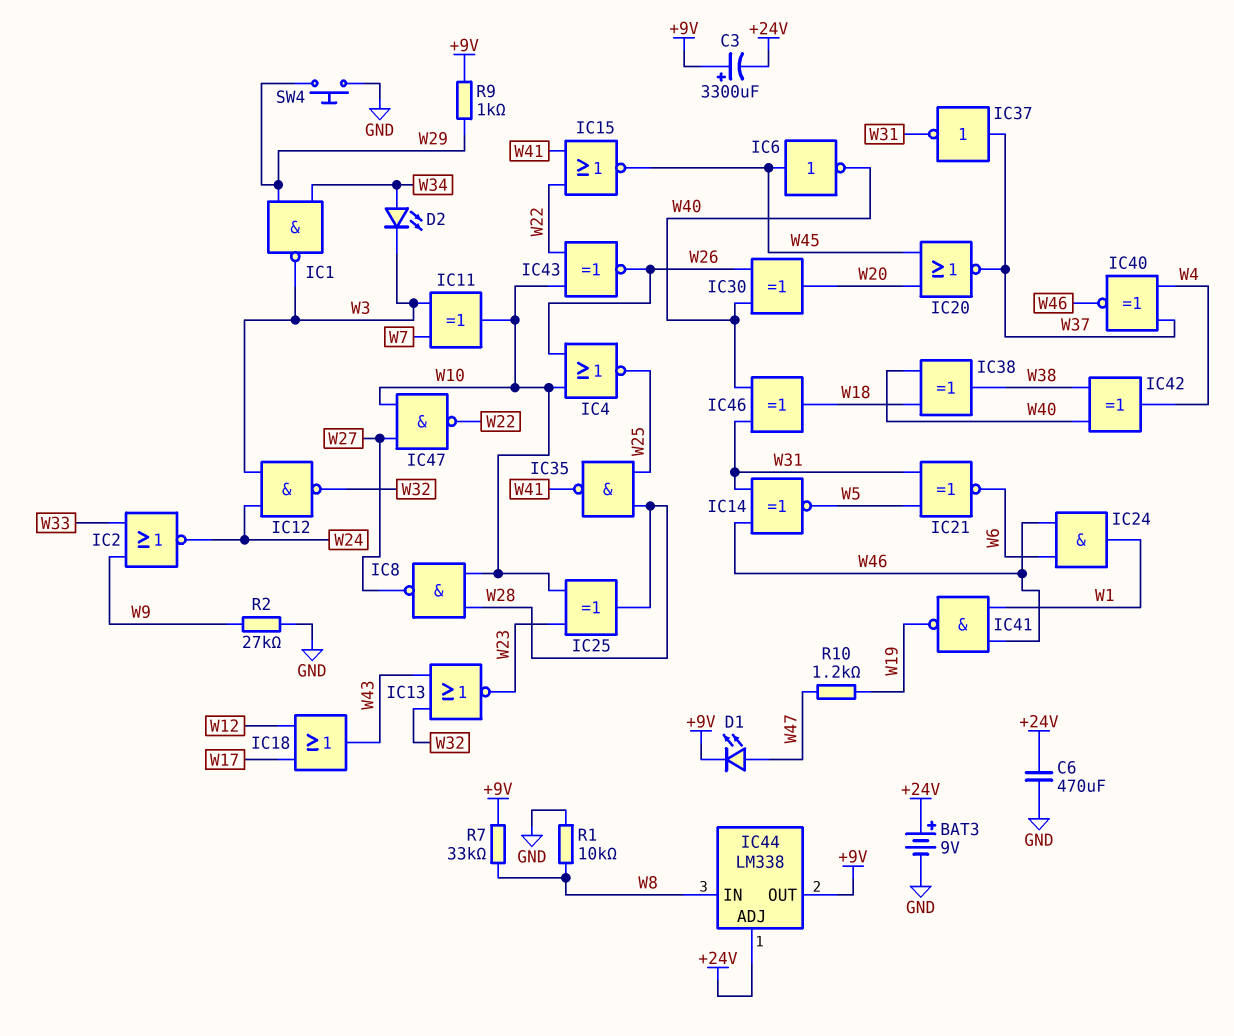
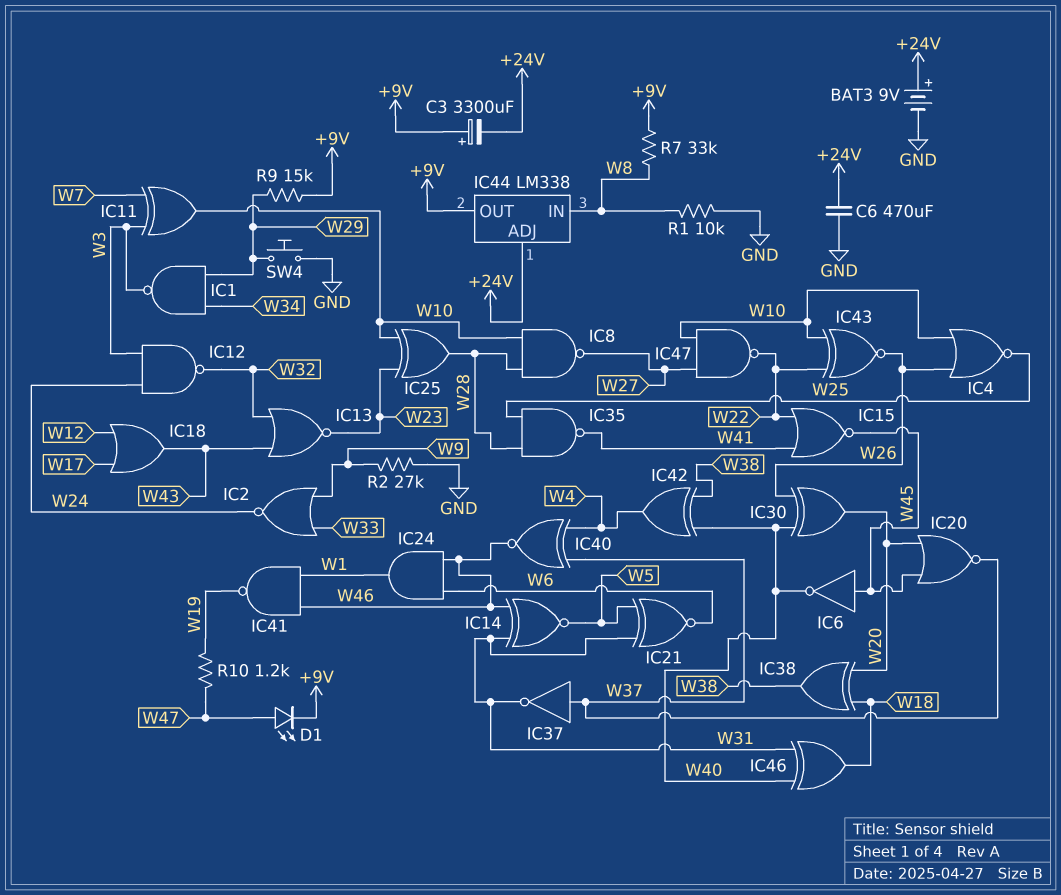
D2: LED (A W34, K W3) -> none
IC38: XOR (in W18, in W40, out W38) -> XOR (in W18, in W20, out W38)
R9: 1k (+9V, W29) -> 15k (+9V, W29)

